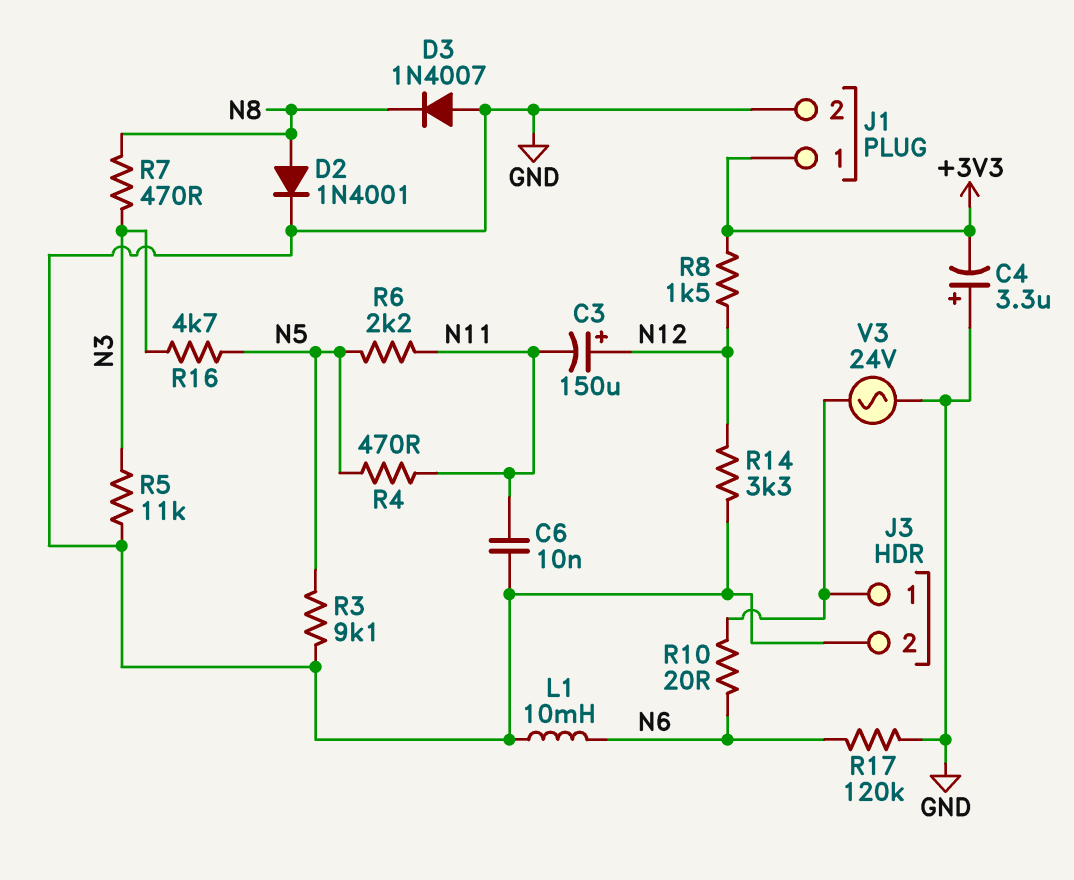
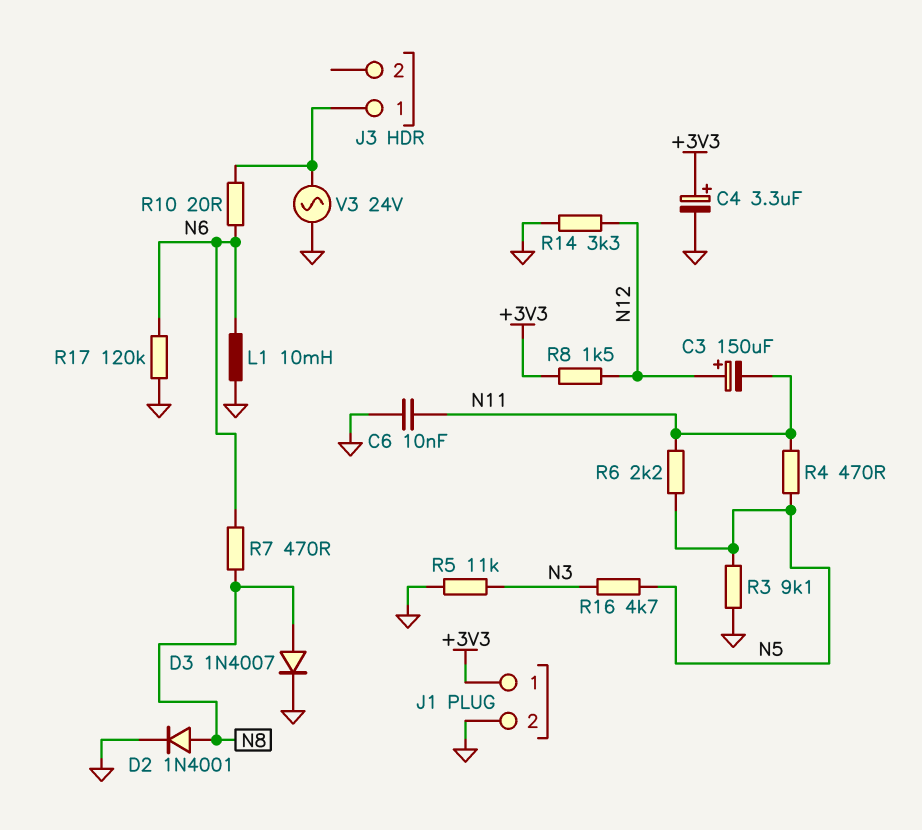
C4: 3.3uF (plus GND, minus +3V3) -> 3.3uF (plus +3V3, minus GND)
D3: diode 1N4007 (A GND, K N8) -> diode 1N4007 (A N8, K GND)
J3 pin 2: GND -> none
R7: 470 (N3, N8) -> 470 (N6, N8)

